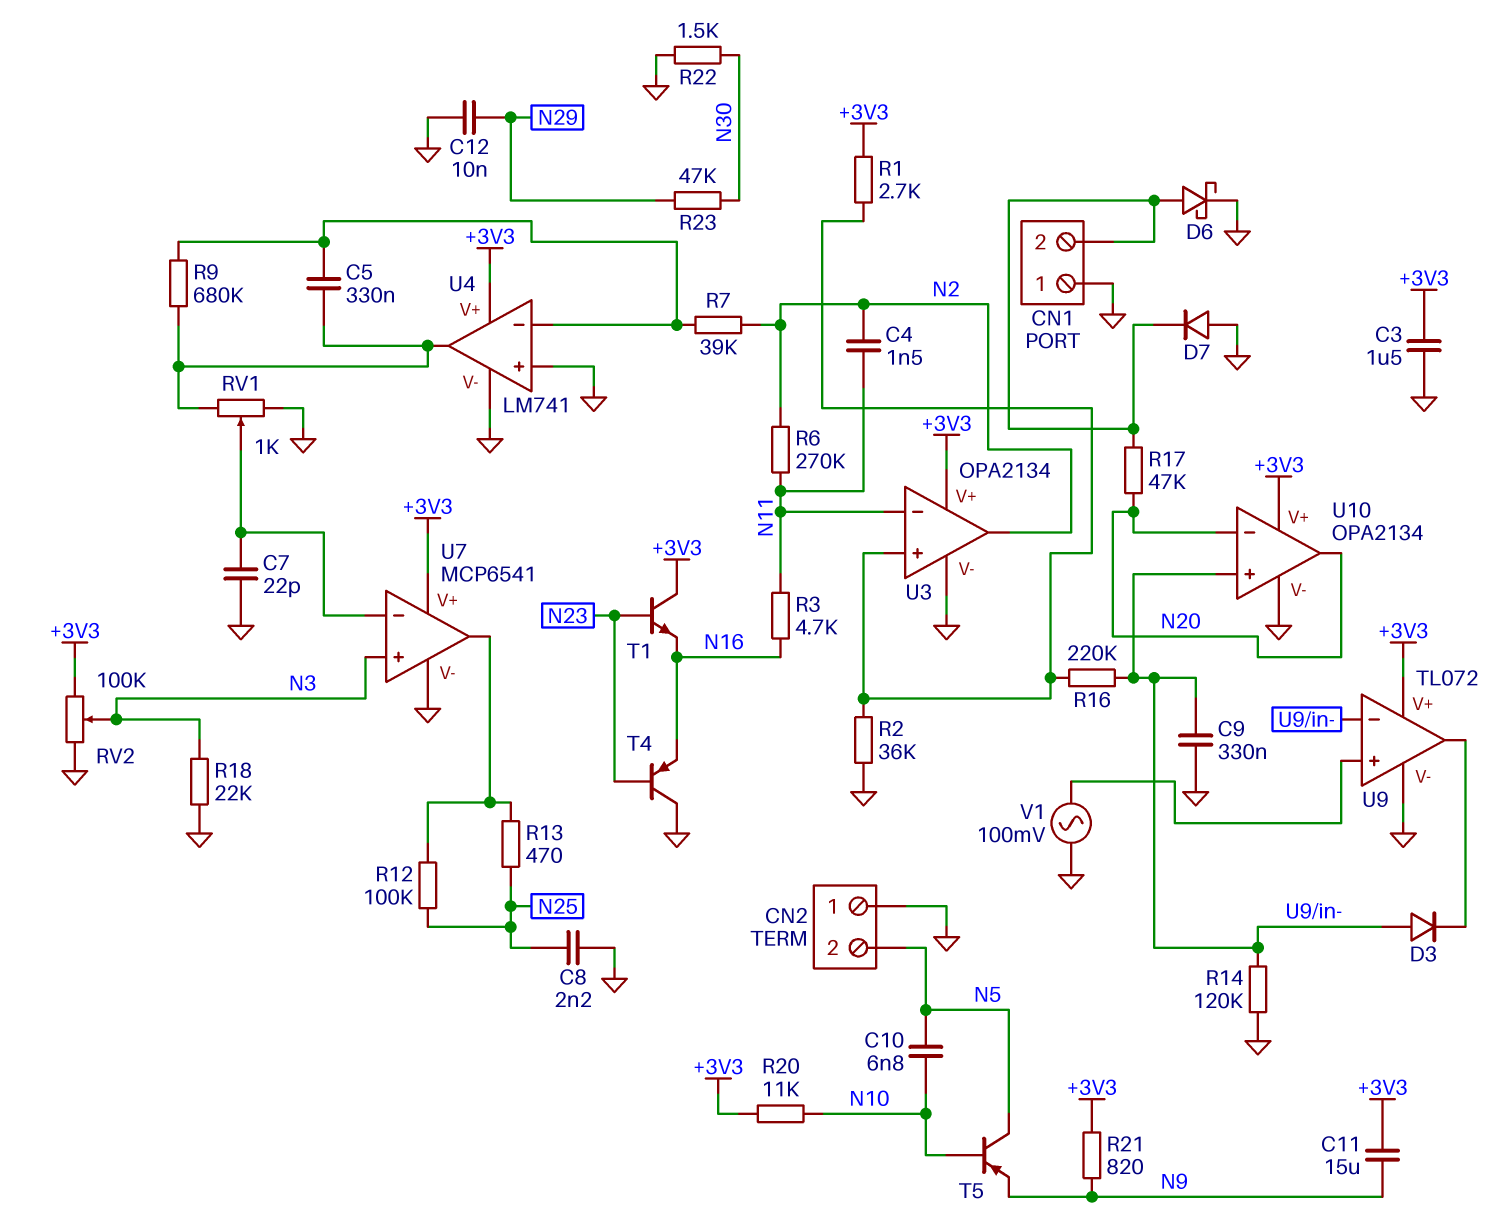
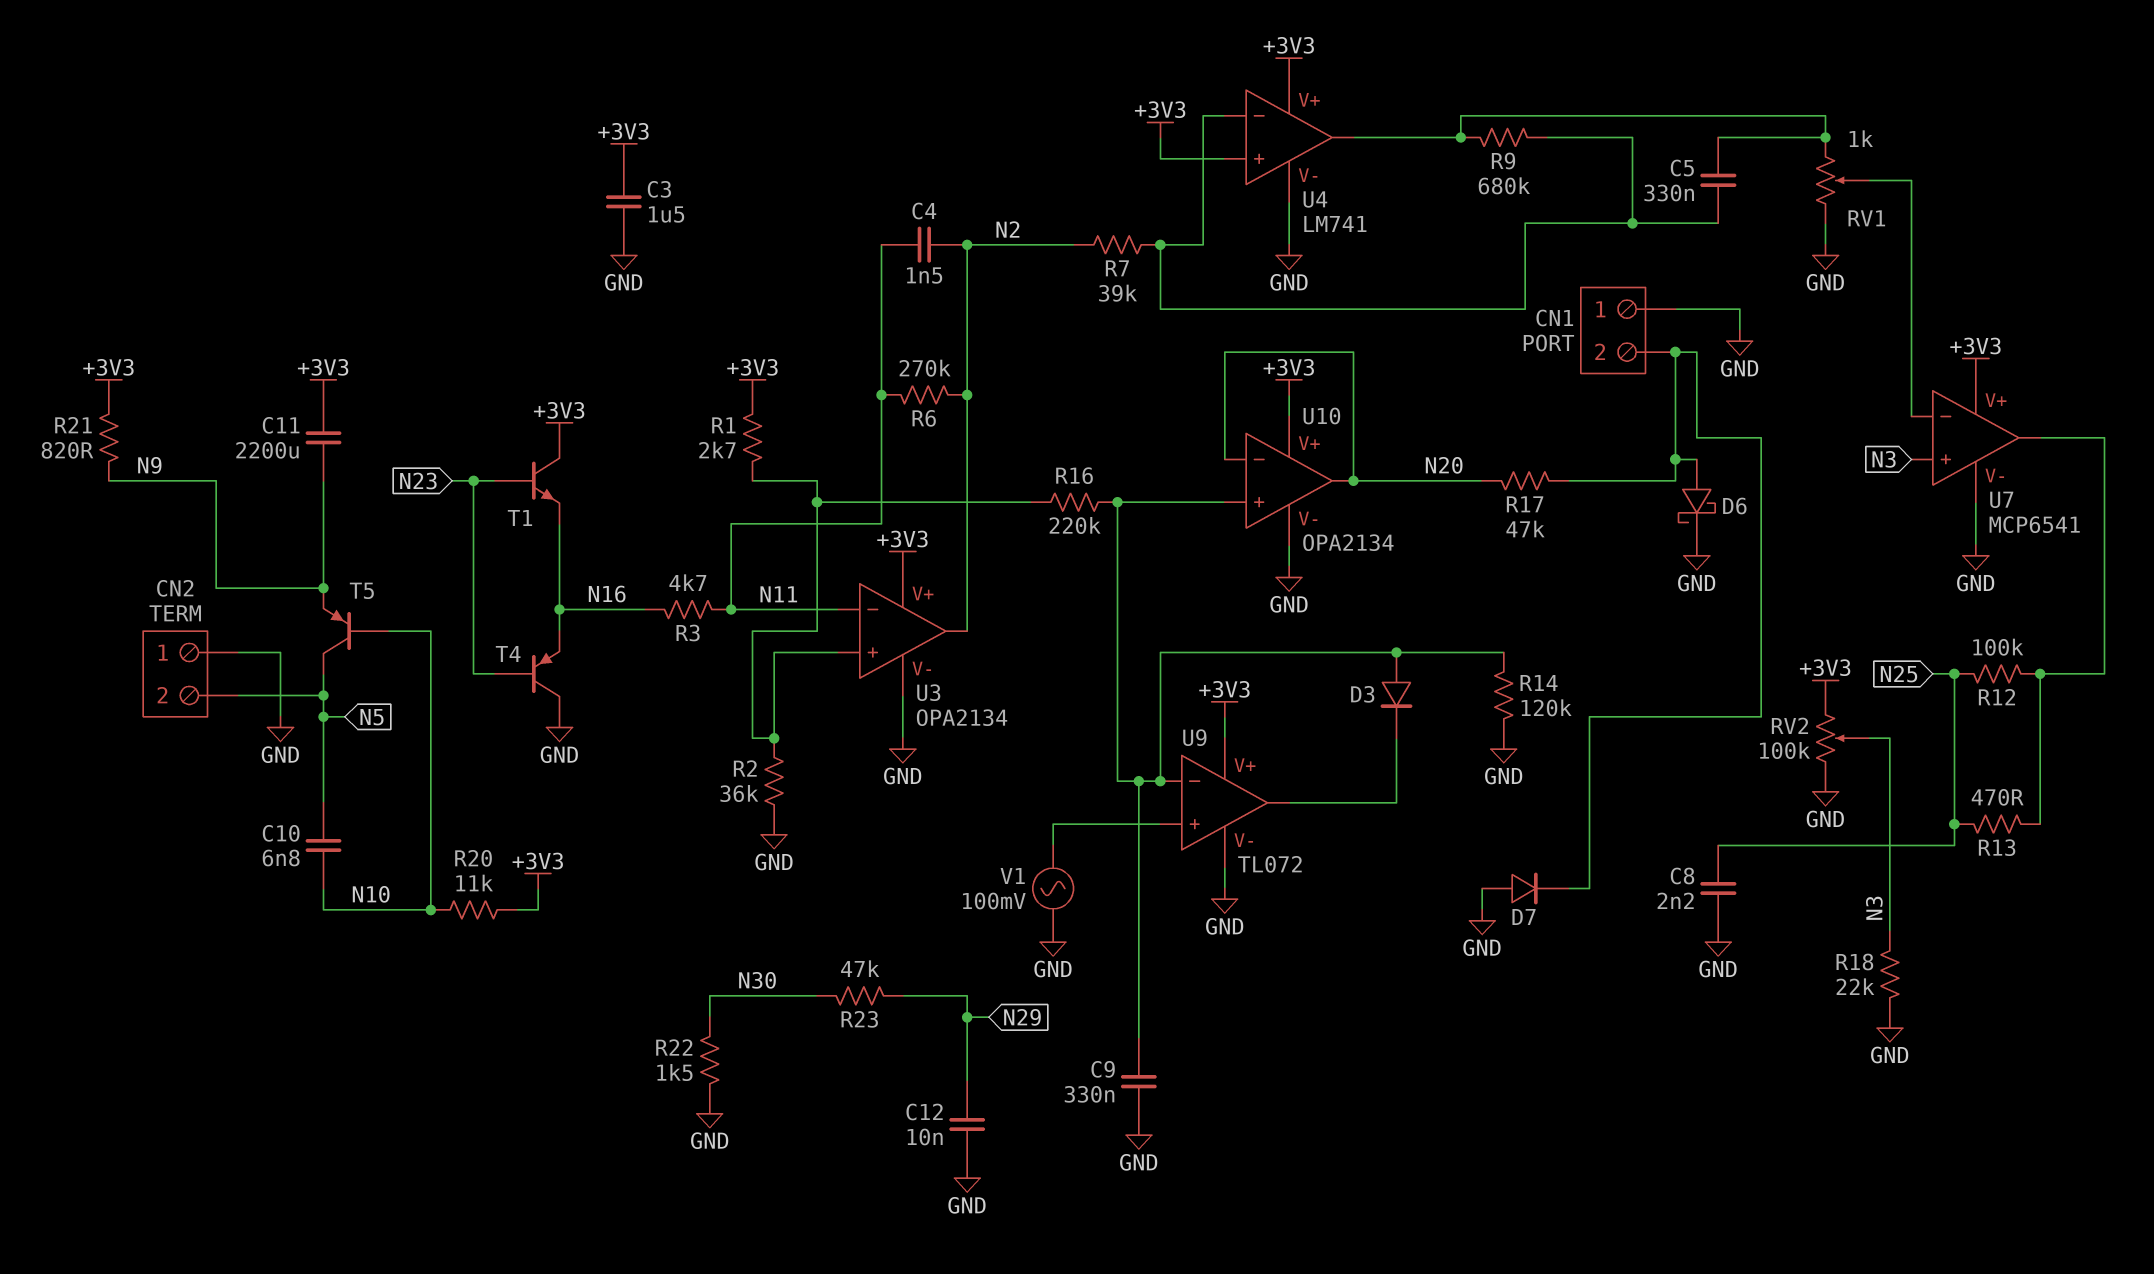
C7: 22pF (GND, U7/in-) -> none
C11: 15uF (+3V3, N9) -> 2200uF (+3V3, N9)
U4 pin in+: GND -> +3V3

